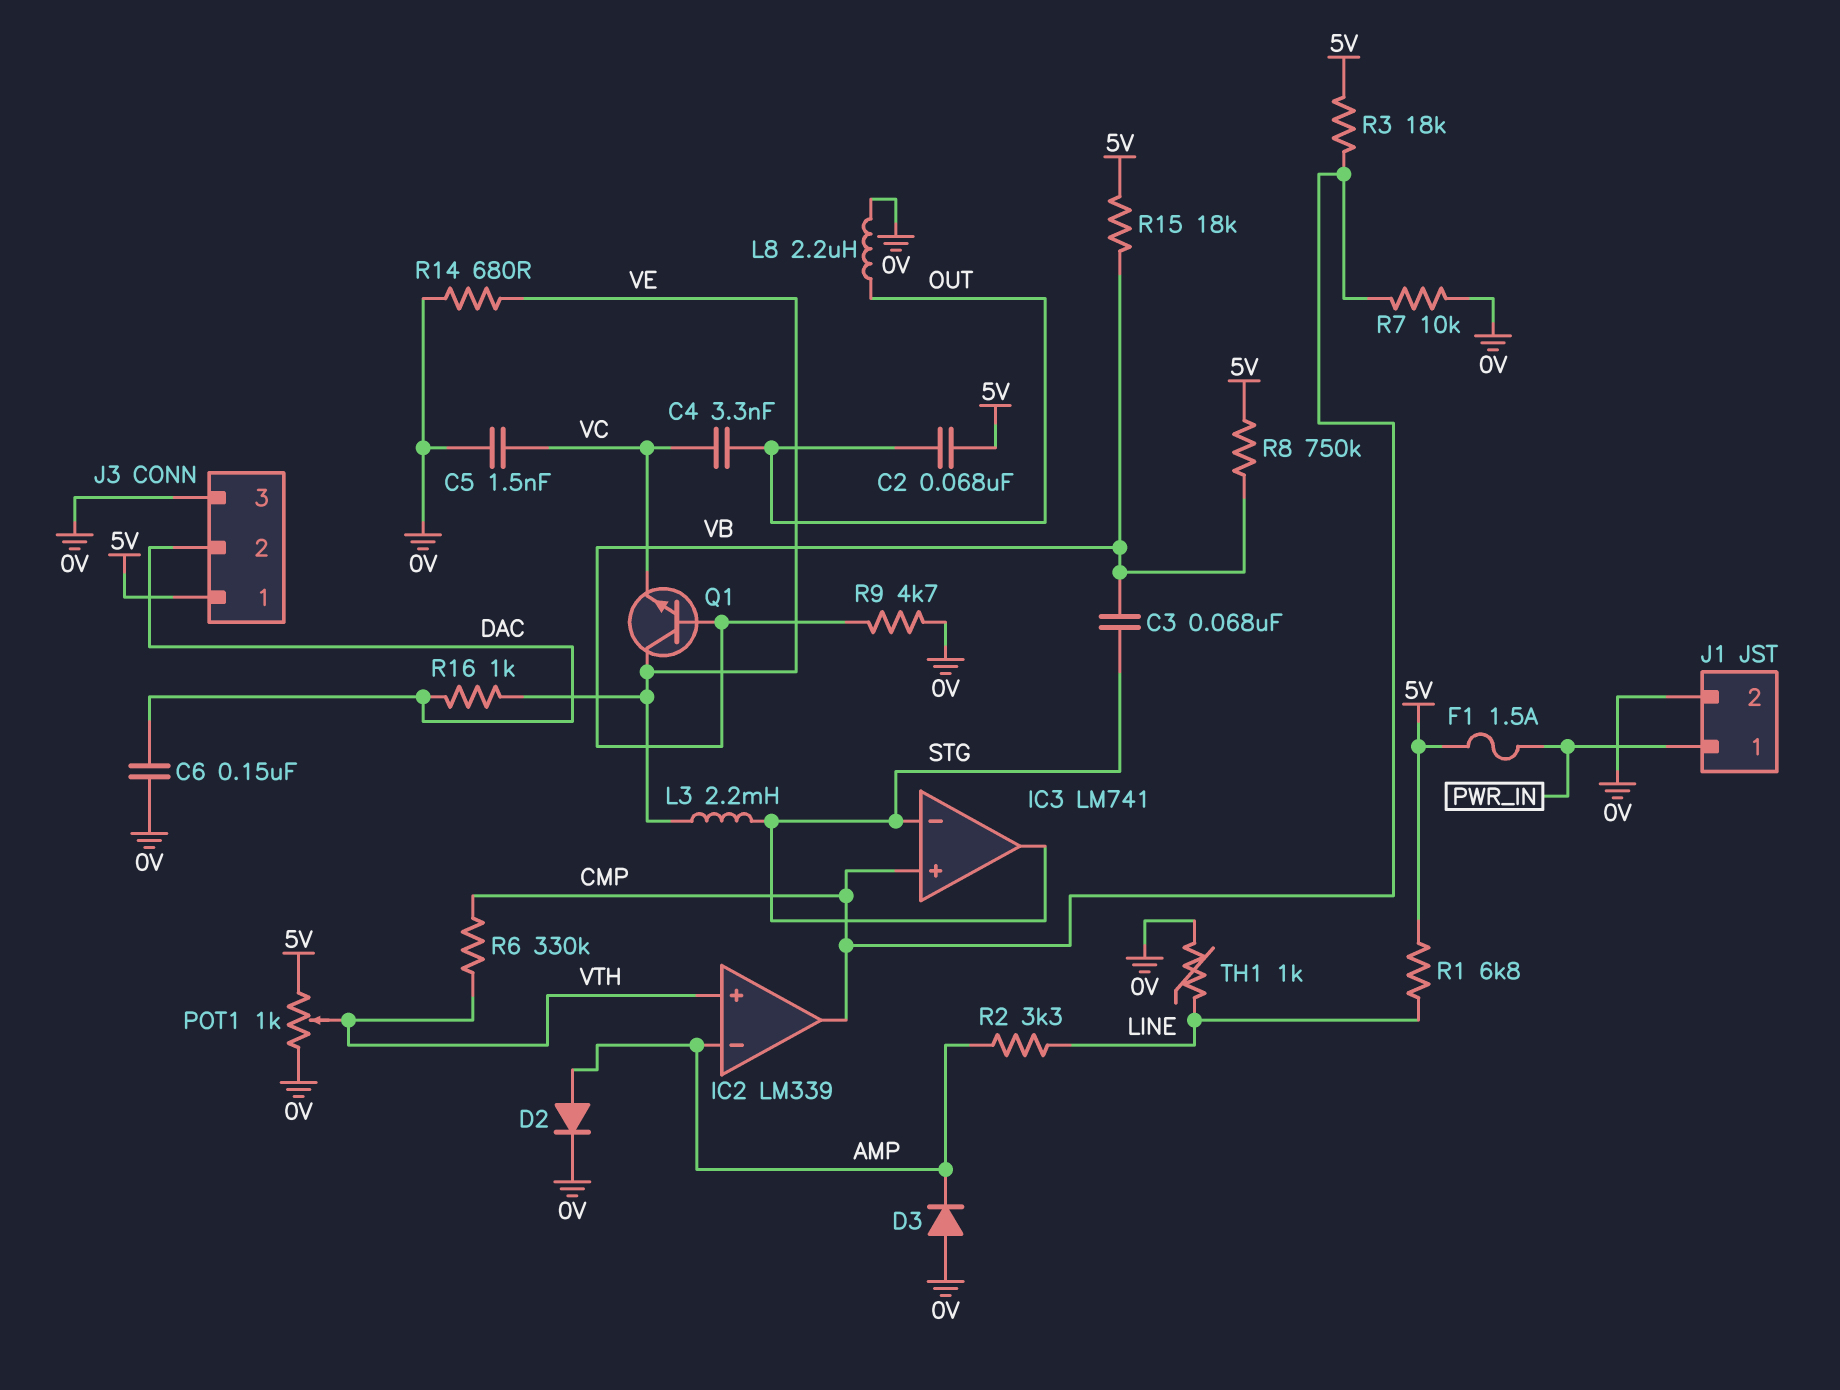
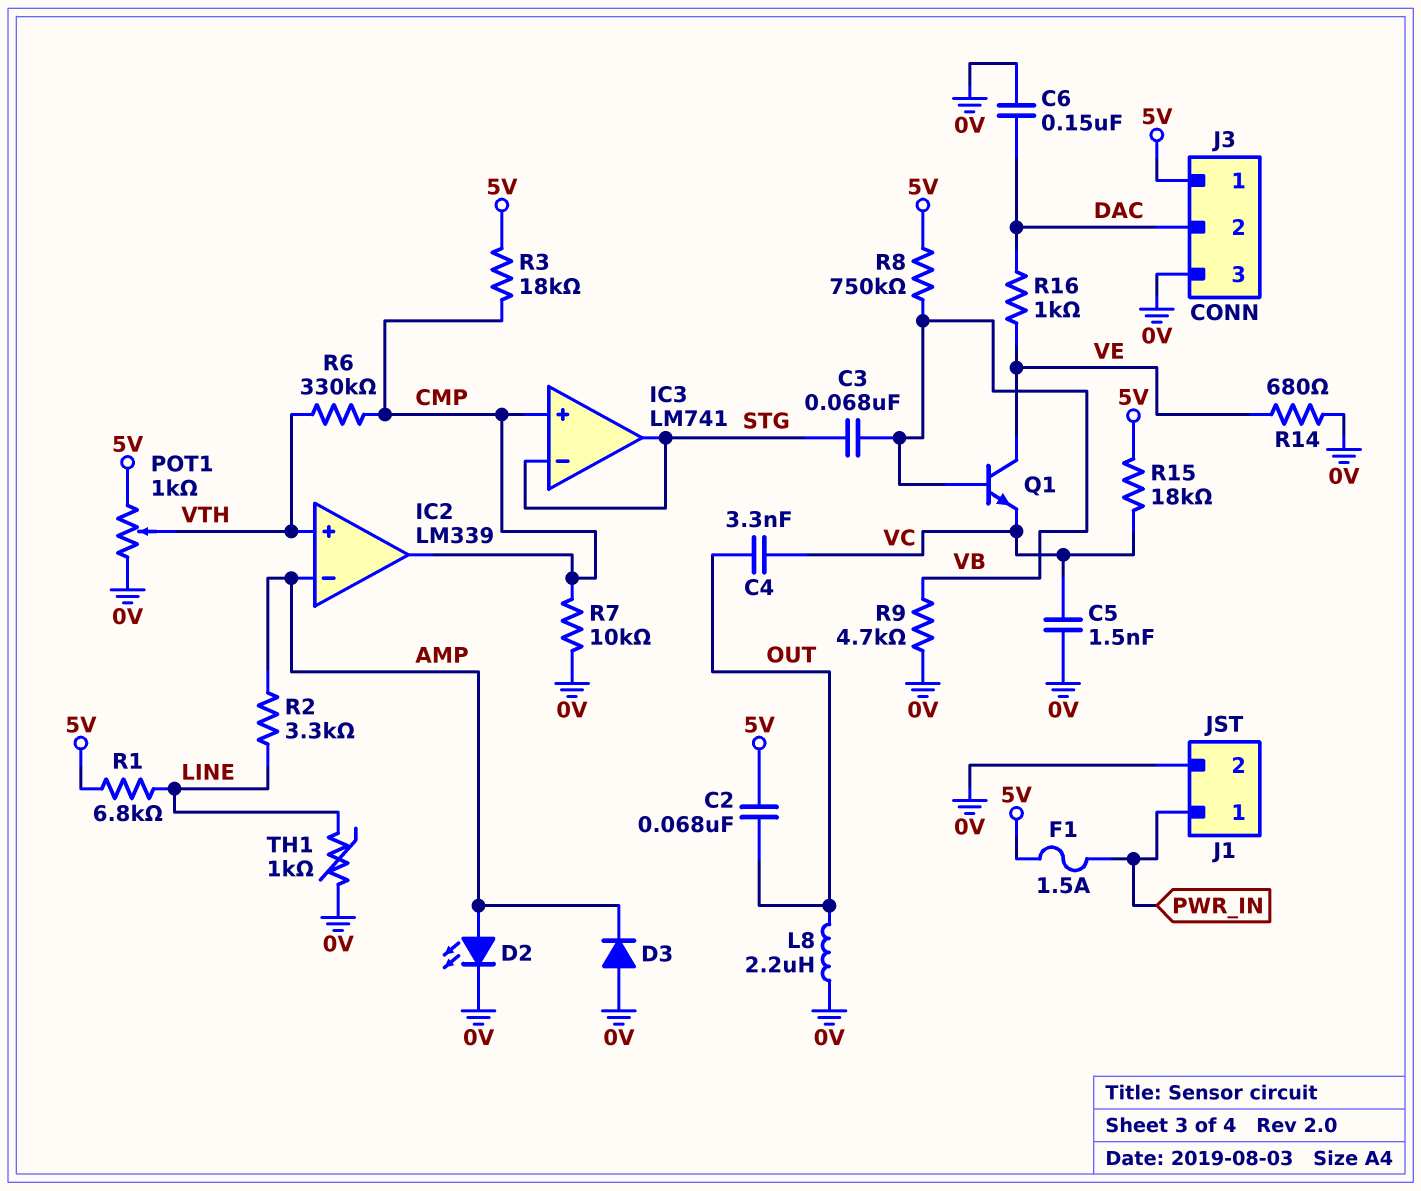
D2: diode (A AMP, K 0V) -> LED (A AMP, K 0V)
L3: 2.2mH (STG, VE) -> none
R15: 18k (5V, VB) -> 18k (5V, VC)

